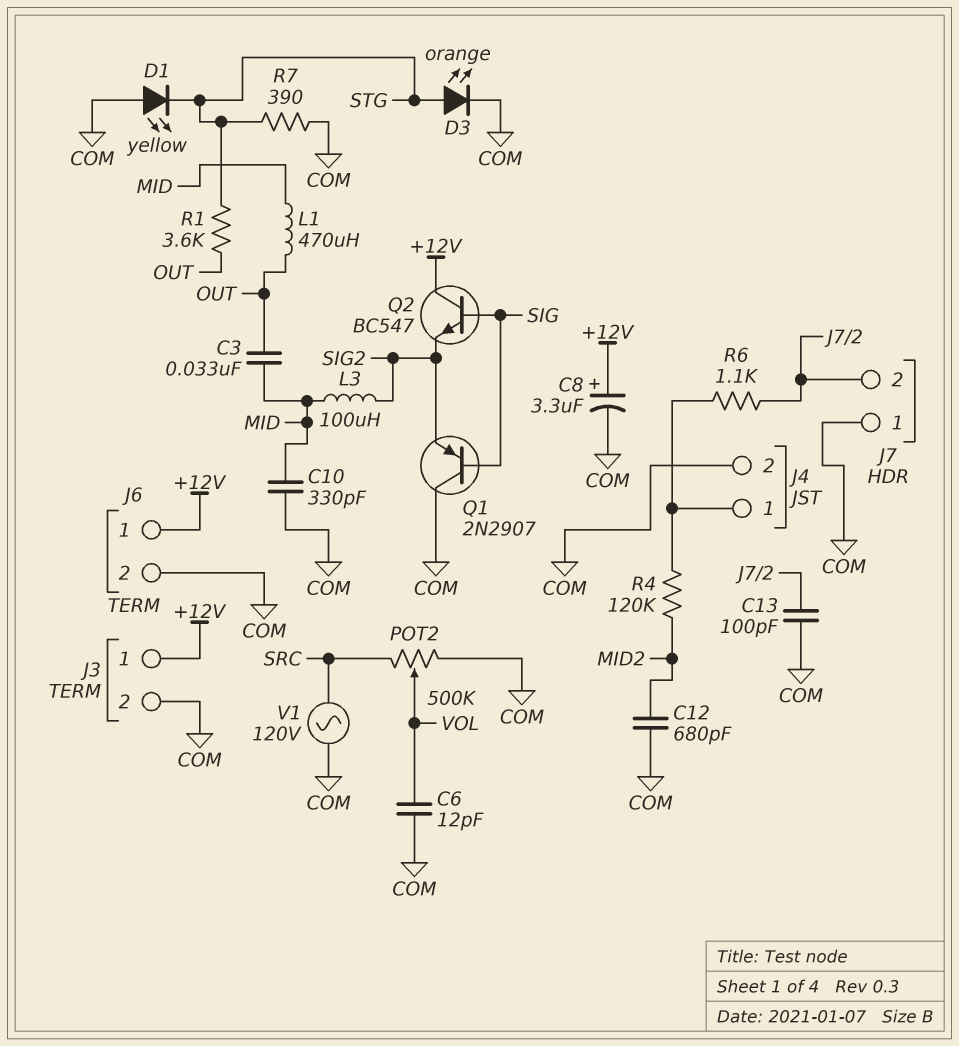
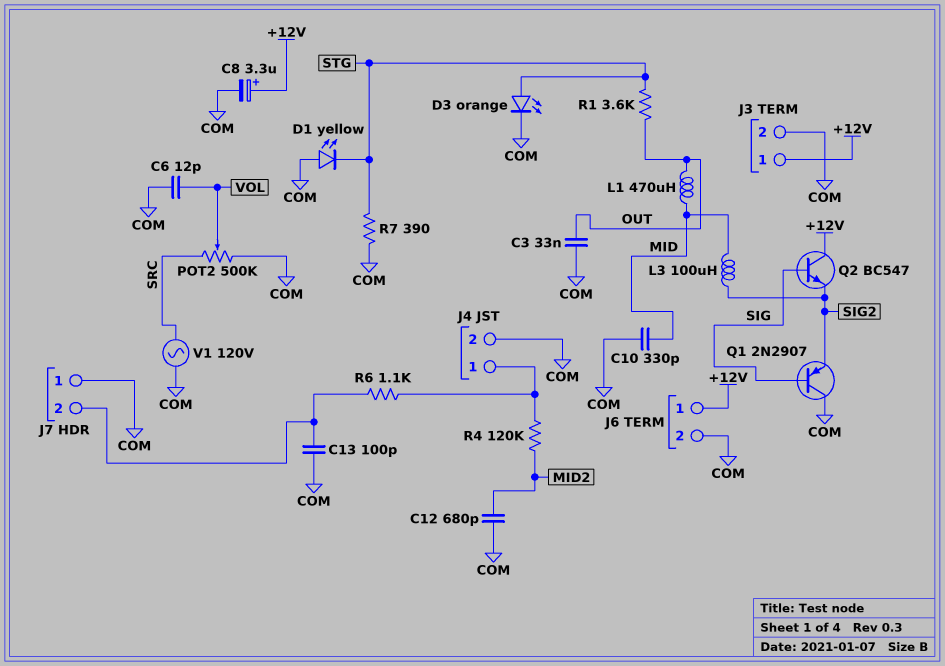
C3: 33nF (MID, OUT) -> 33nF (COM, OUT)

